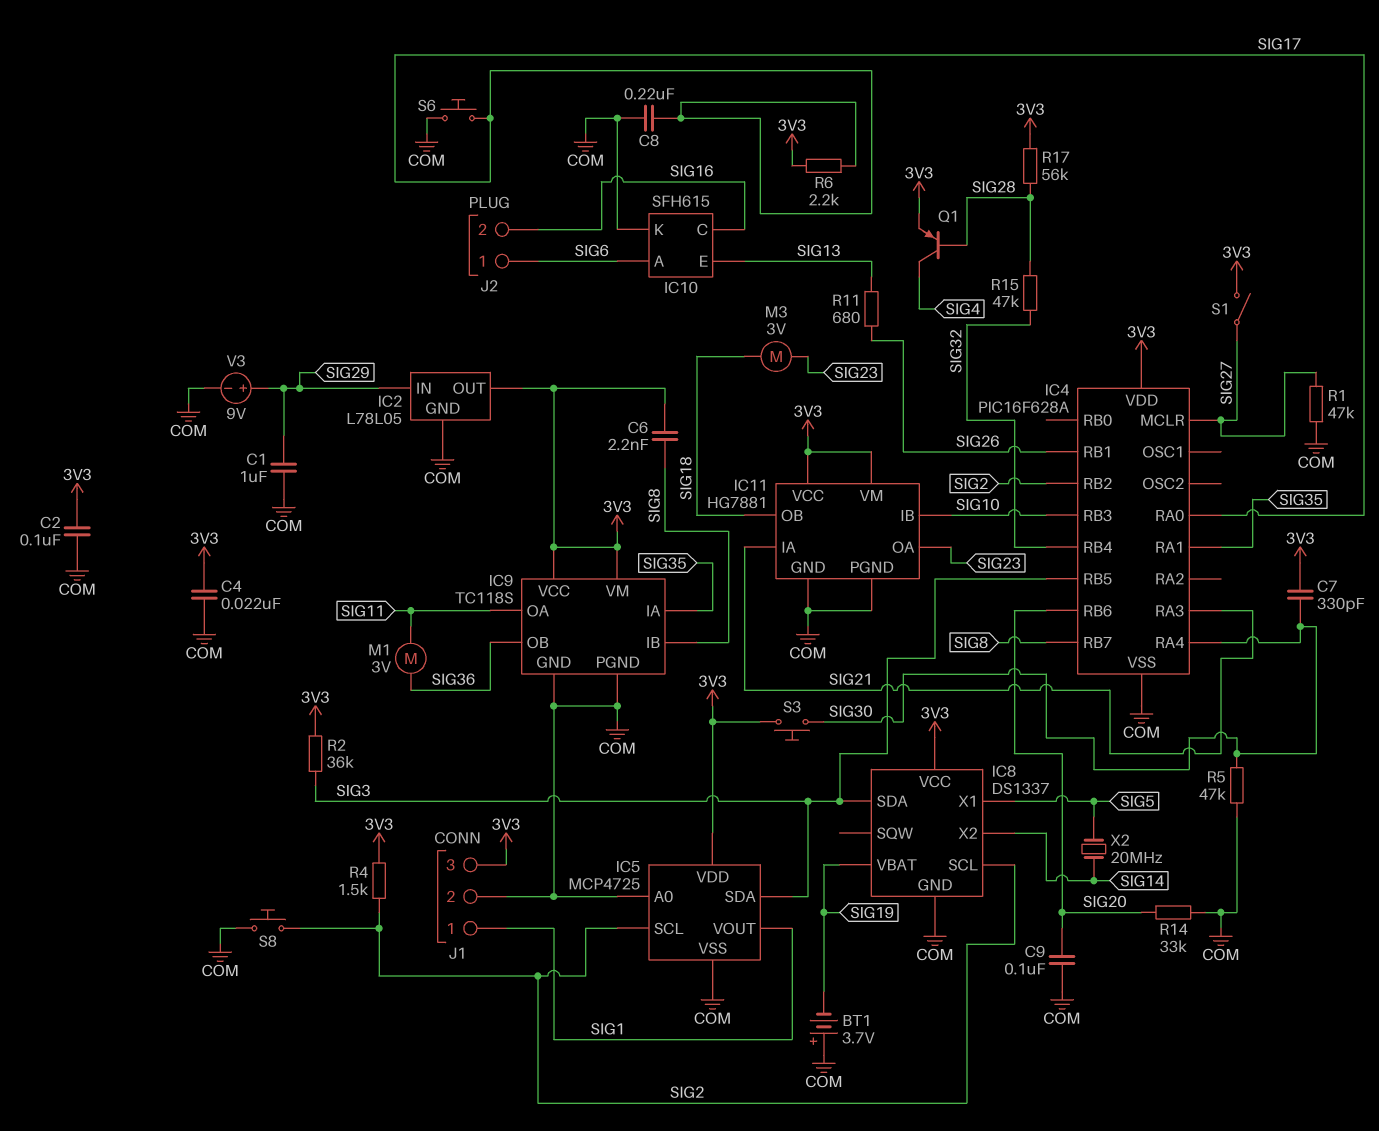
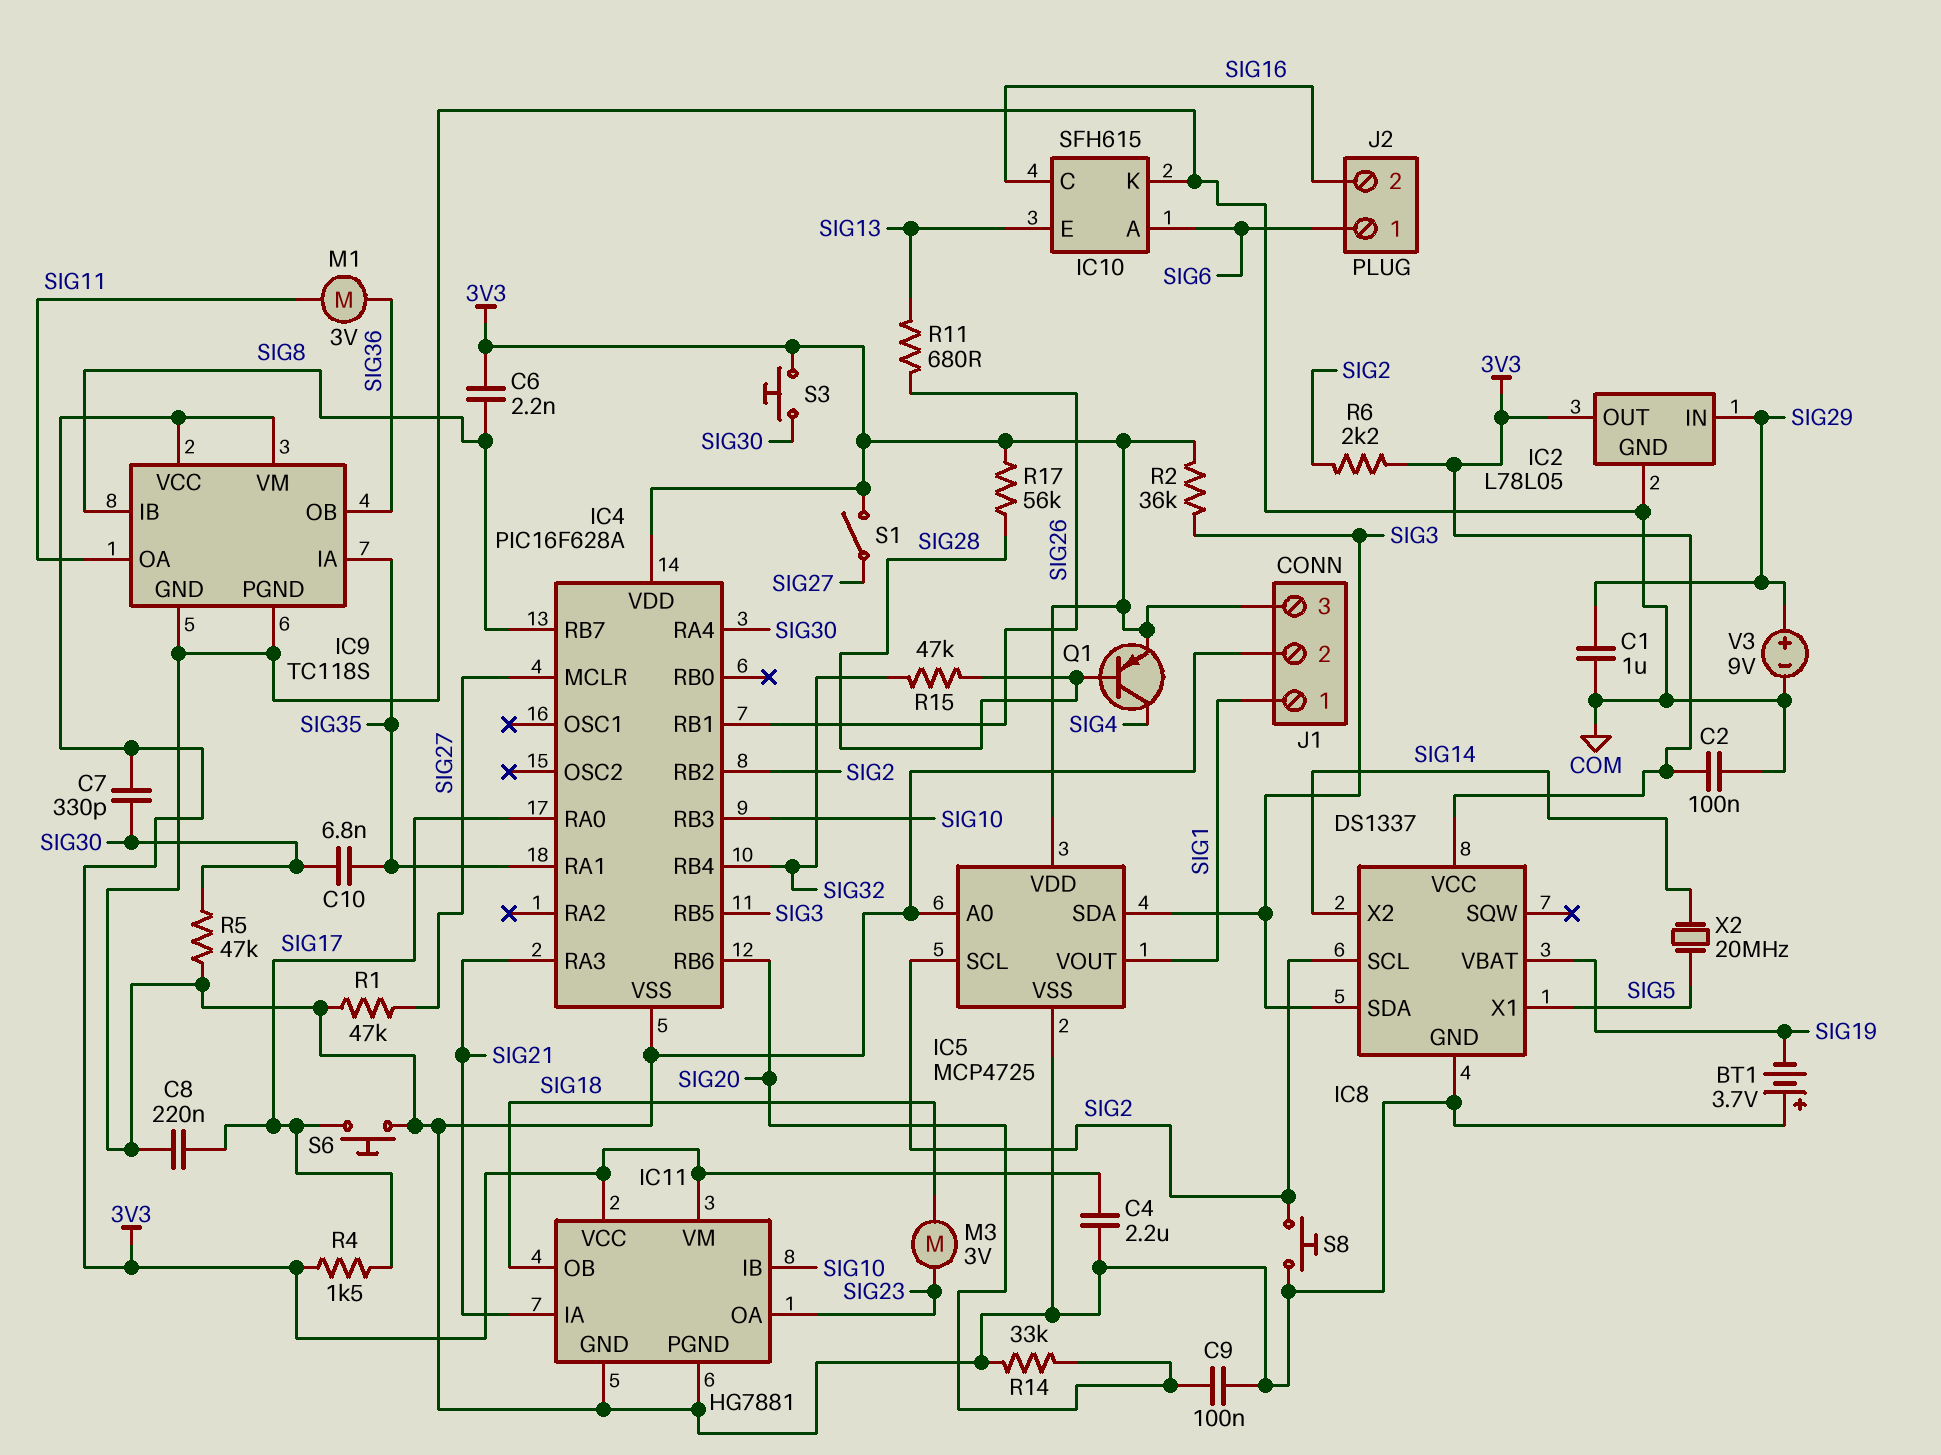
C4: 22nF (3V3, COM) -> 2.2uF (3V3, COM)
C10: none -> 6.8nF (SIG30, SIG35)
R4: 1.5k (3V3, SIG2) -> 1.5k (3V3, SIG17)
R6: 2.2k (3V3, SIG17) -> 2.2k (3V3, SIG2)

